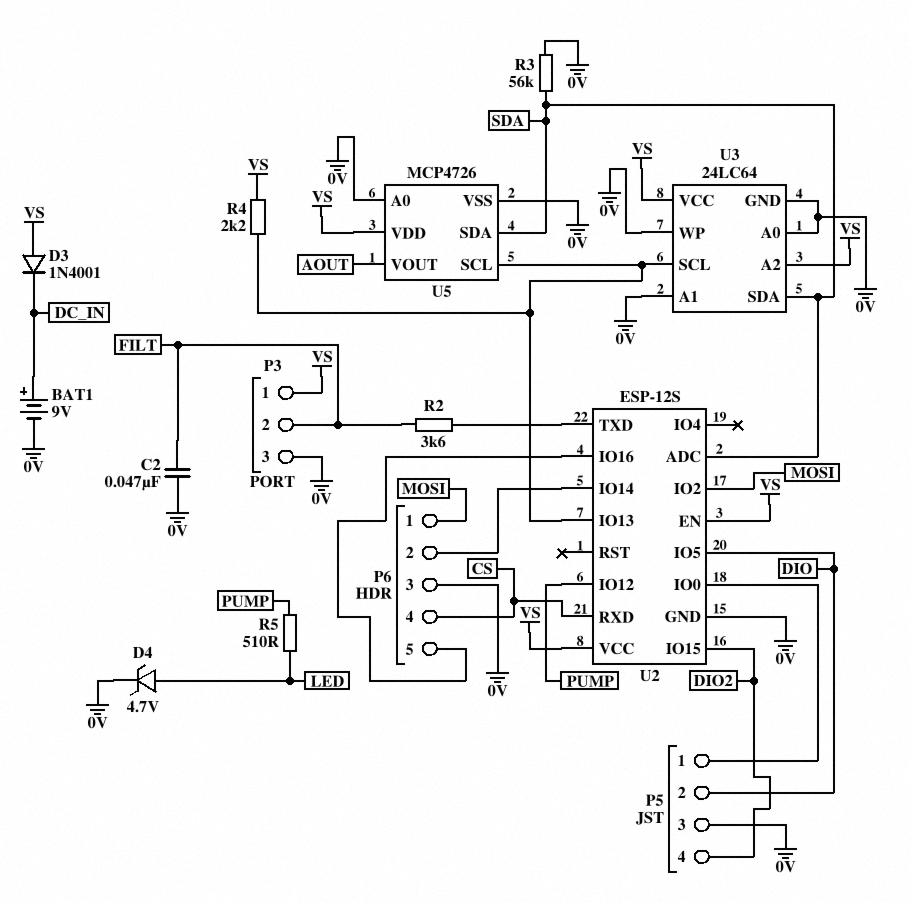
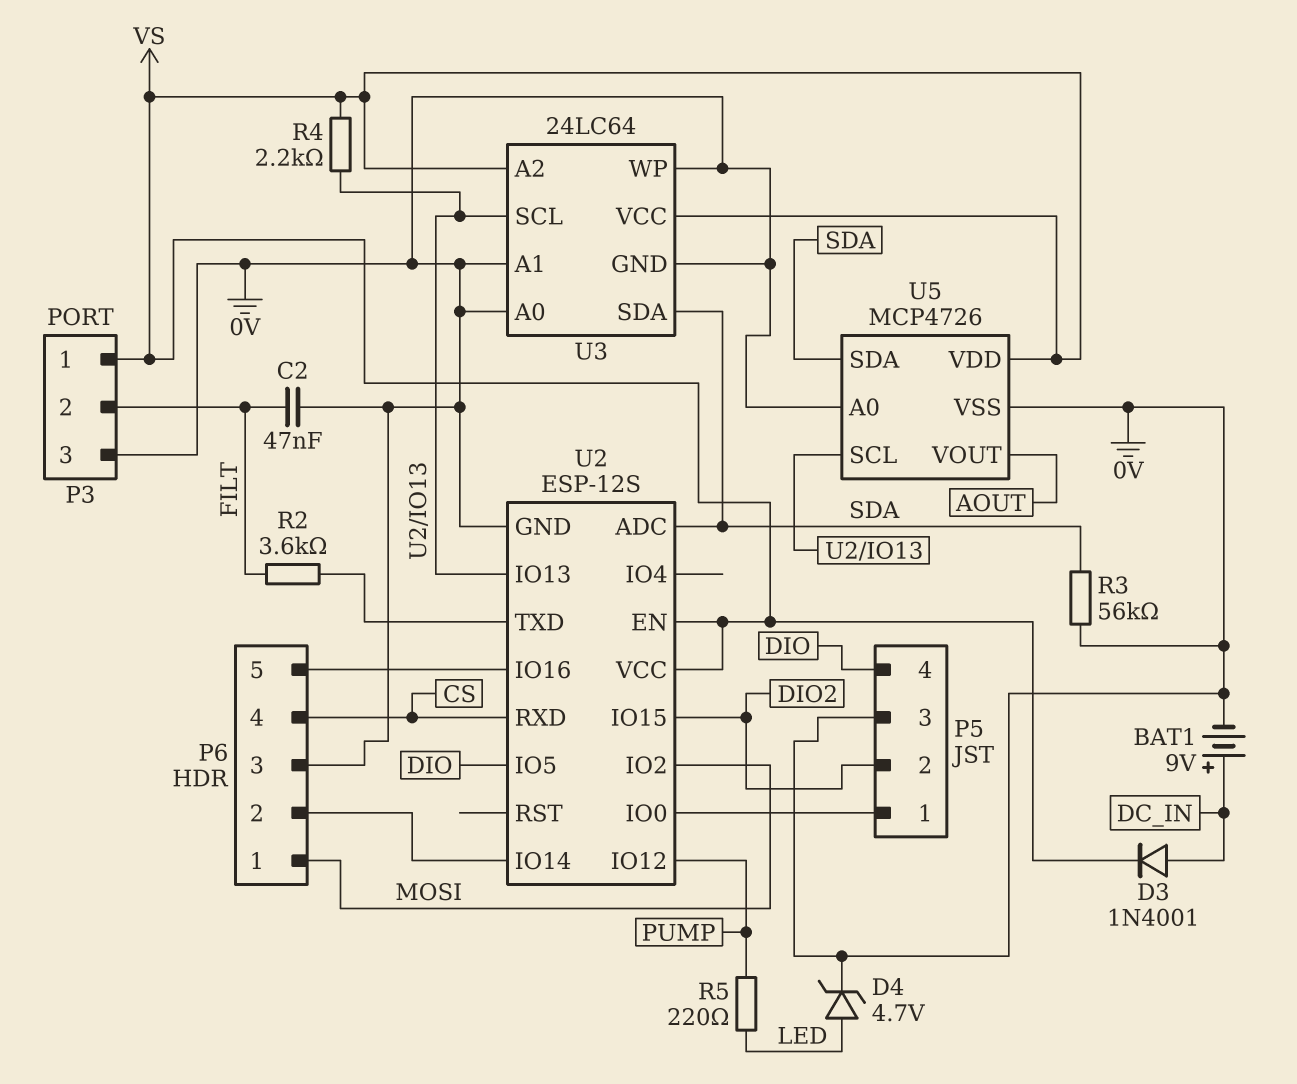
D3: diode 1N4001 (A VS, K DC_IN) -> diode 1N4001 (A DC_IN, K VS)
P5 pin 2: DIO -> DIO2
P5 pin 4: DIO2 -> DIO
R5: 510 (LED, PUMP) -> 220 (LED, PUMP)

